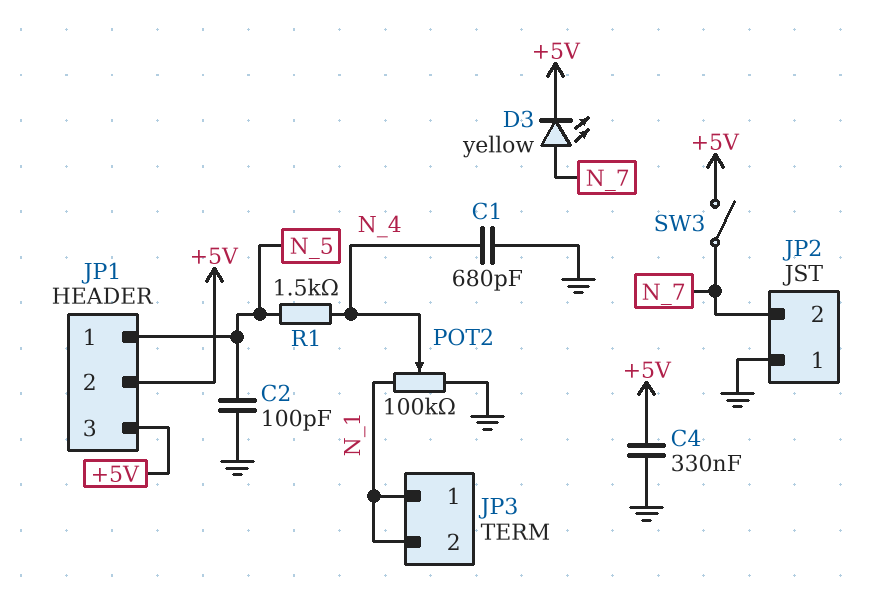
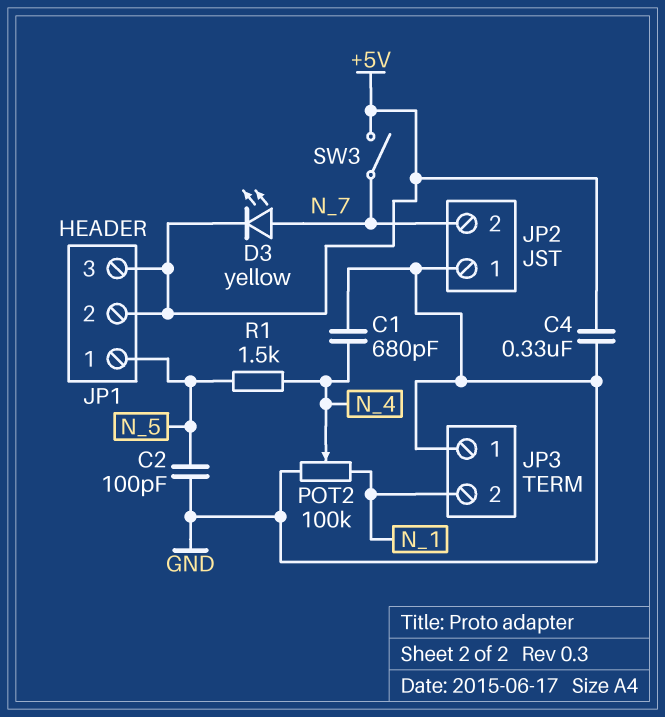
JP3 pin 1: N_1 -> GND

